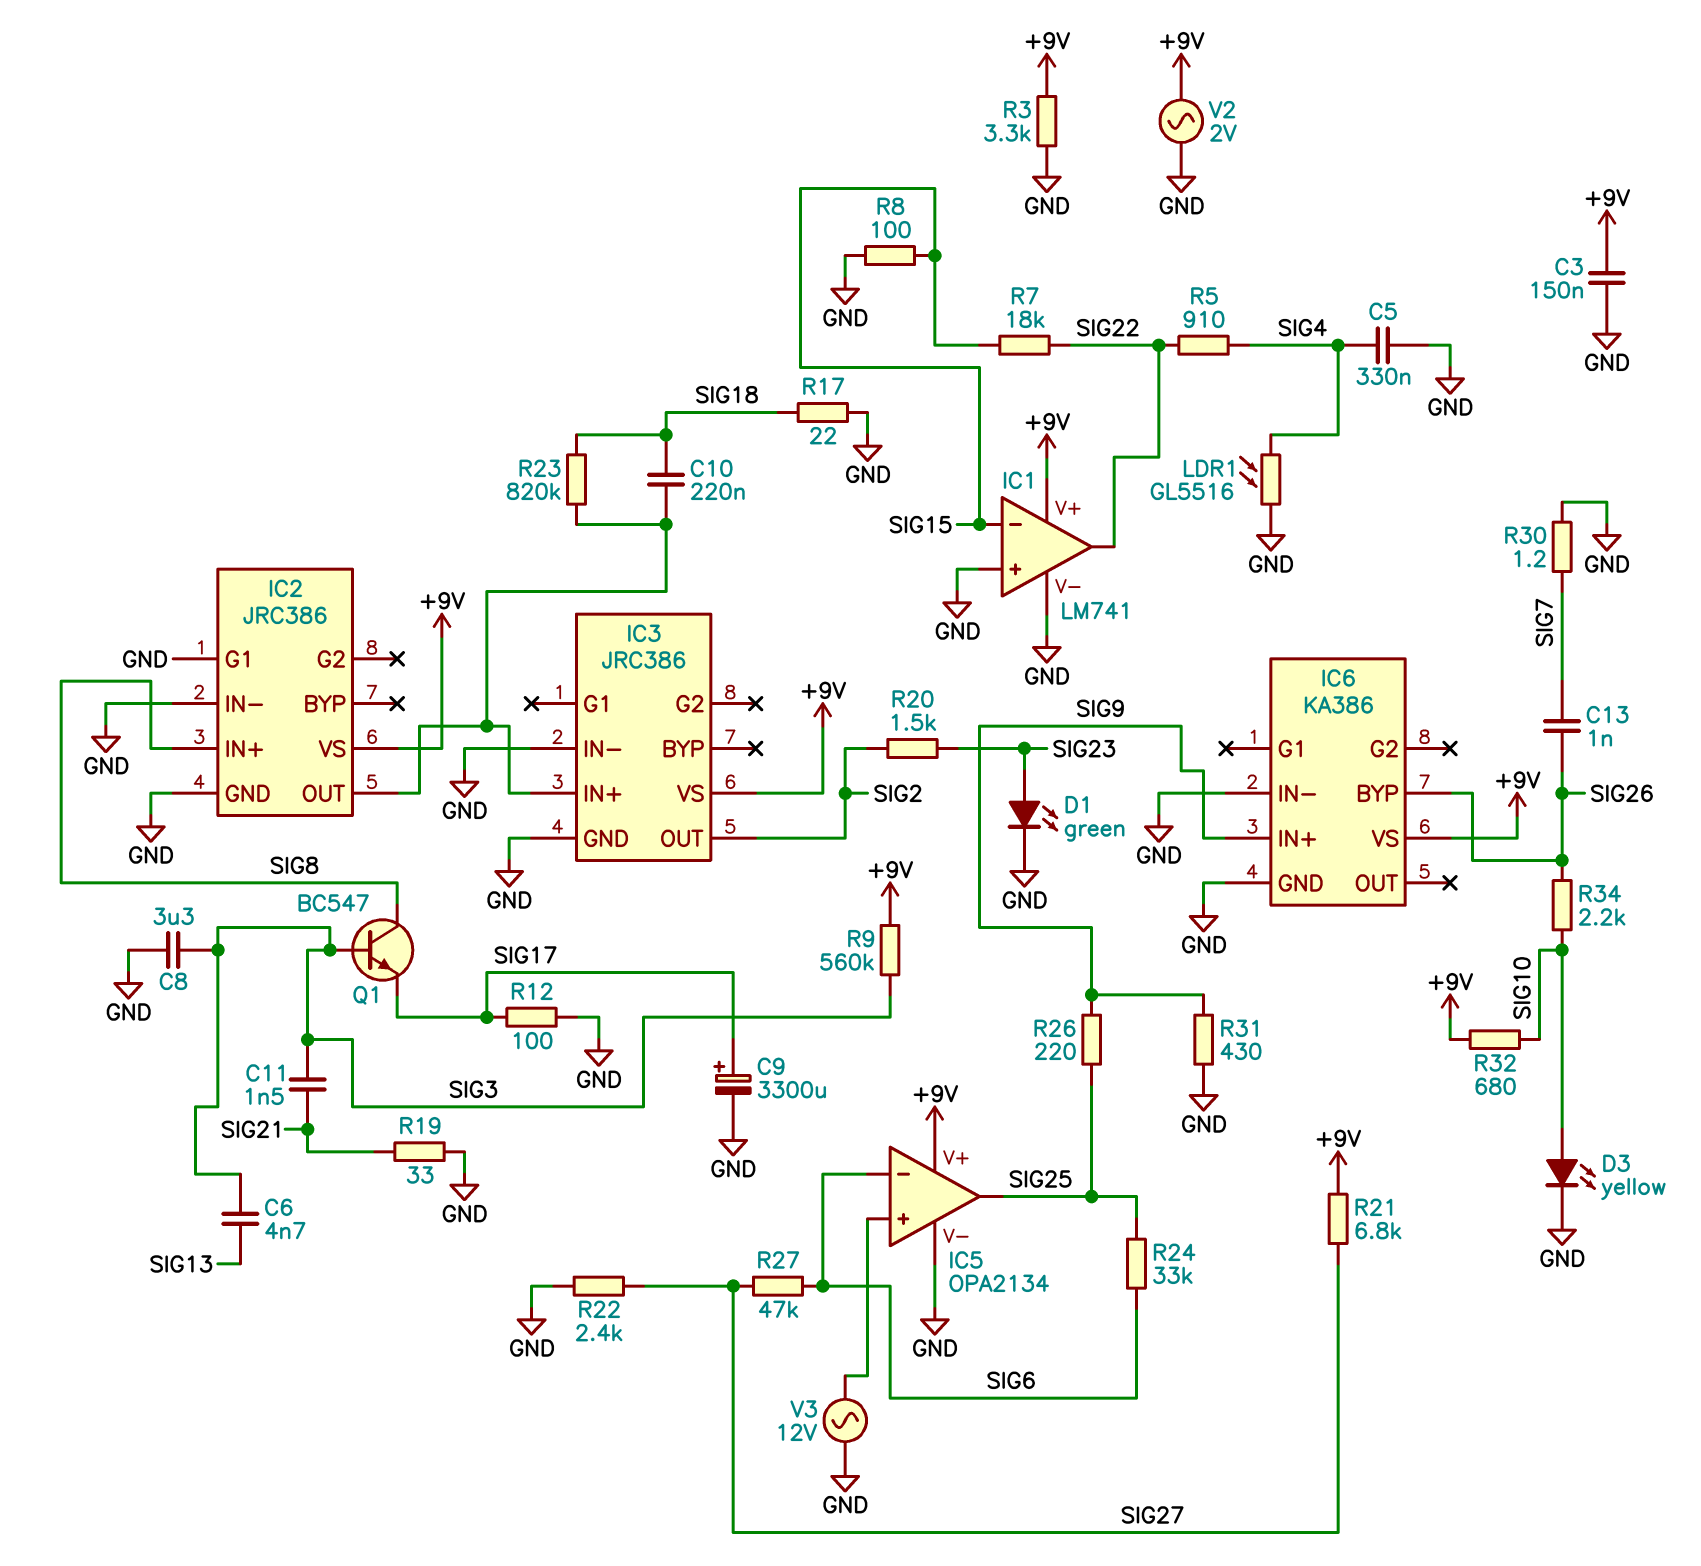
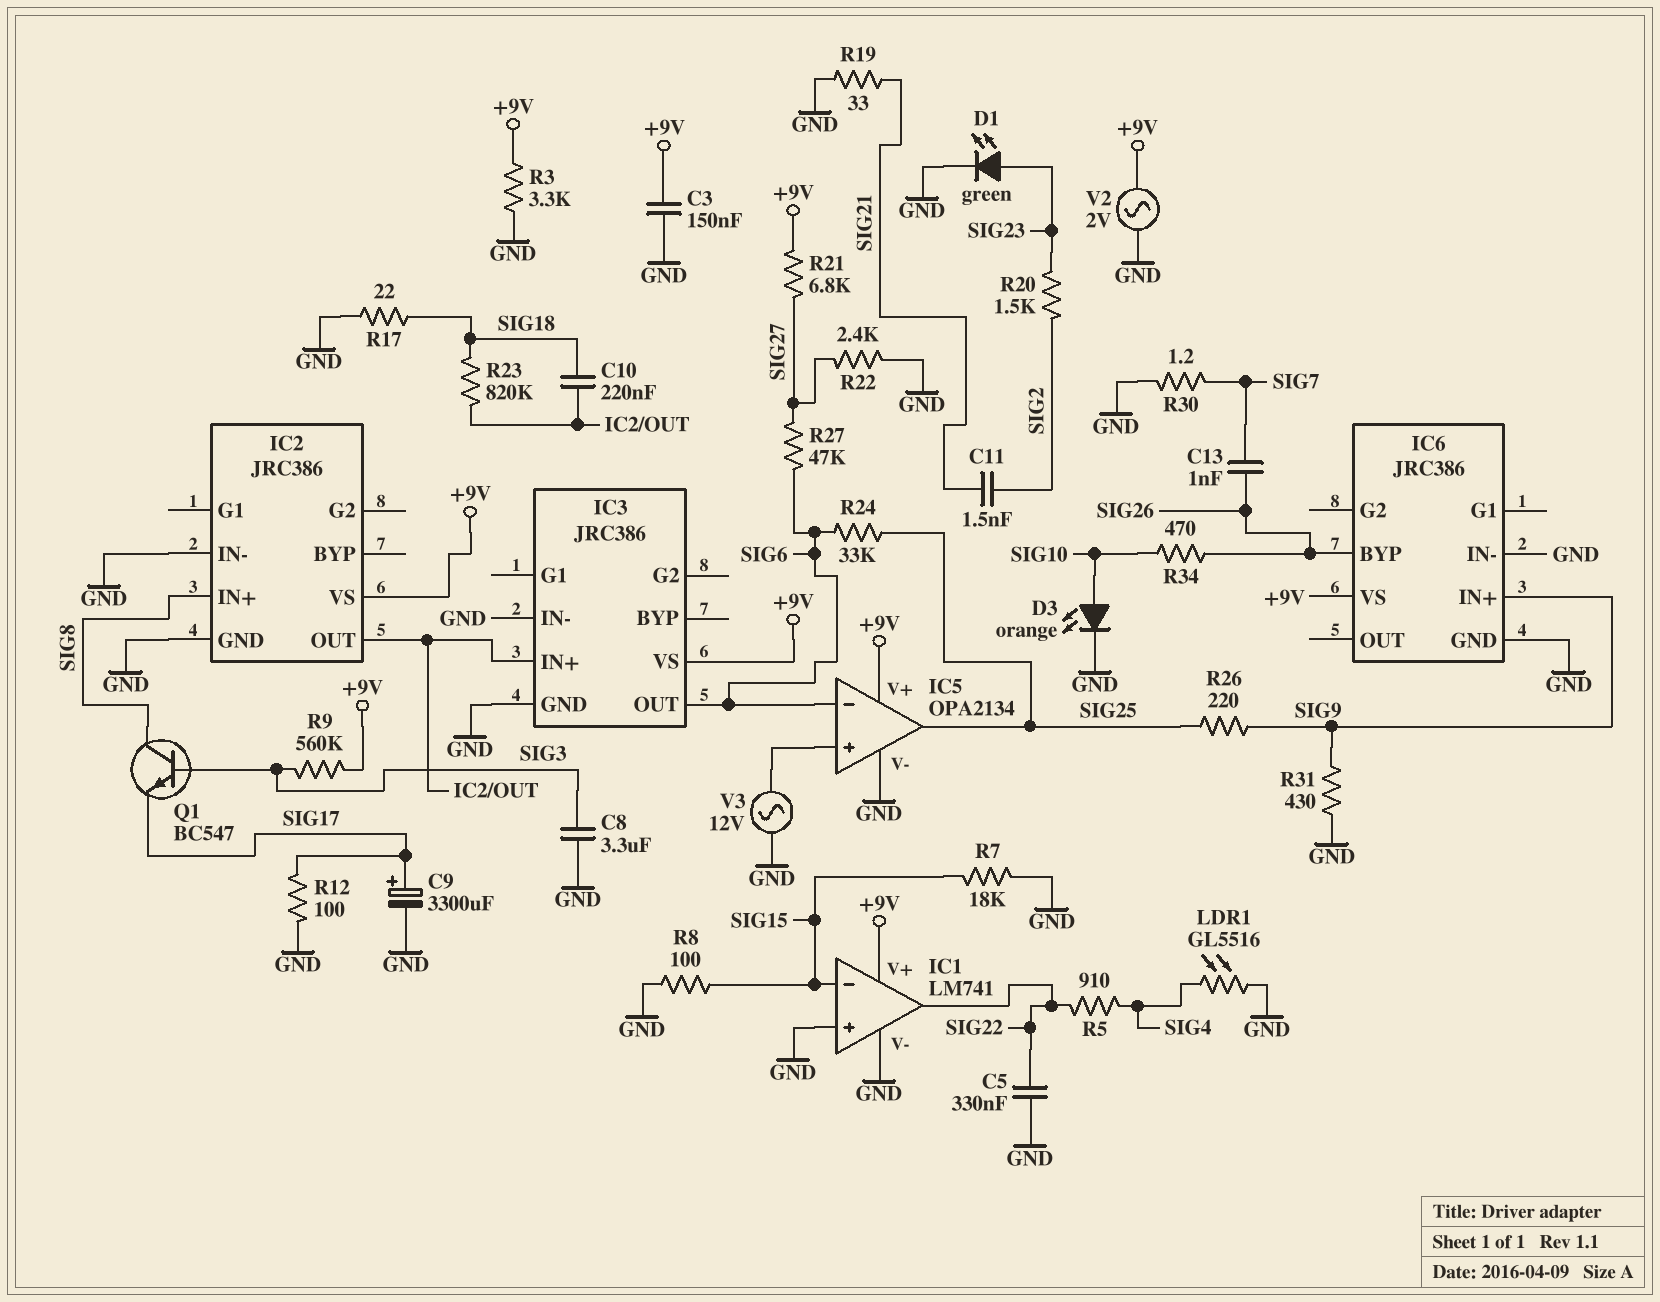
C5: 330nF (GND, SIG4) -> 330nF (GND, SIG22)
C6: 4.7nF (SIG3, SIG13) -> none
C11: 1.5nF (SIG3, SIG21) -> 1.5nF (SIG2, SIG21)
D3: LED yellow (A SIG10, K GND) -> LED orange (A SIG10, K GND)
IC2 pin G1: GND -> none
IC3 pin OUT: SIG2 -> SIG6
IC6: KA386 -> JRC386
R7: 18k (SIG15, SIG22) -> 18k (GND, SIG15)
R32: 680 (+9V, SIG10) -> none
R34: 2.2k (SIG10, SIG26) -> 470 (SIG10, SIG26)

